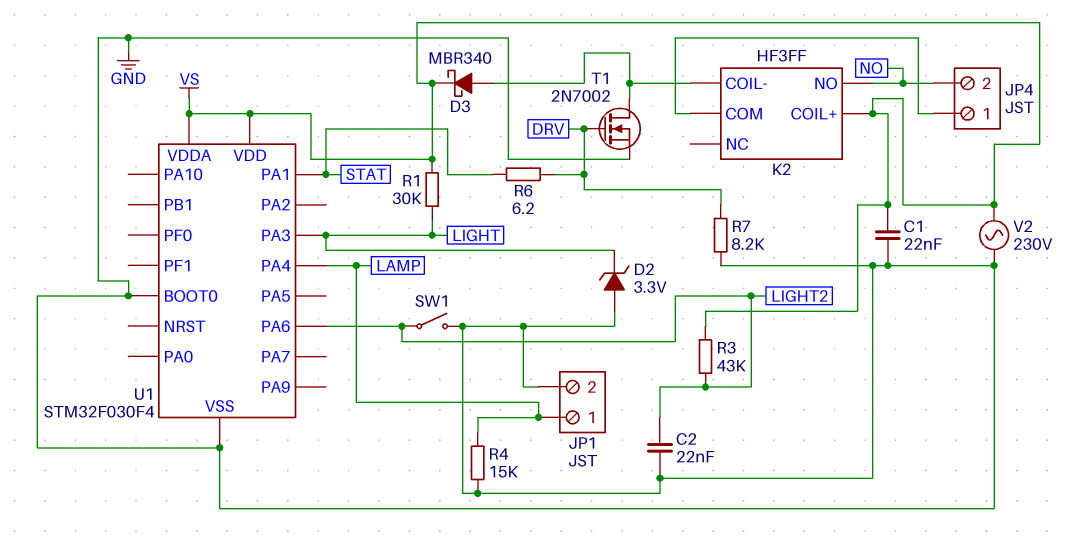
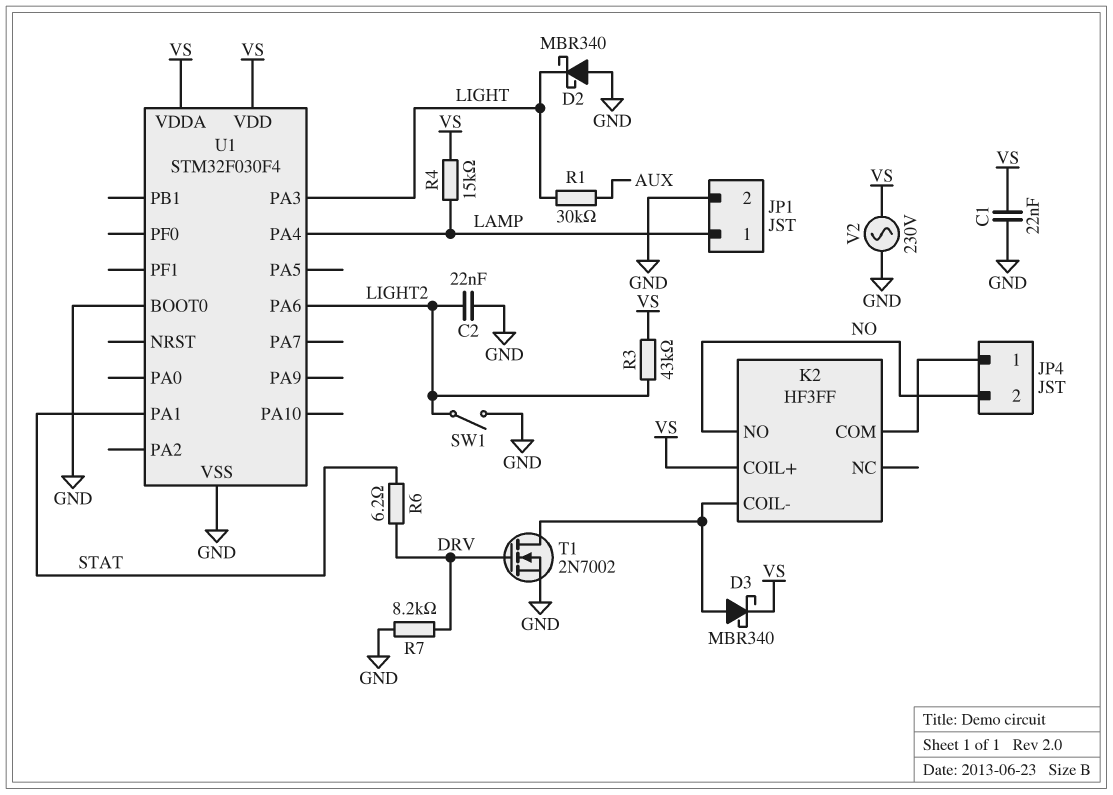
D2: zener 3.3V (A GND, K LIGHT) -> schottky MBR340 (A GND, K LIGHT)
R1: 30k (LIGHT, VS) -> 30k (AUX, LIGHT)
R4: 15k (GND, LAMP) -> 15k (LAMP, VS)

